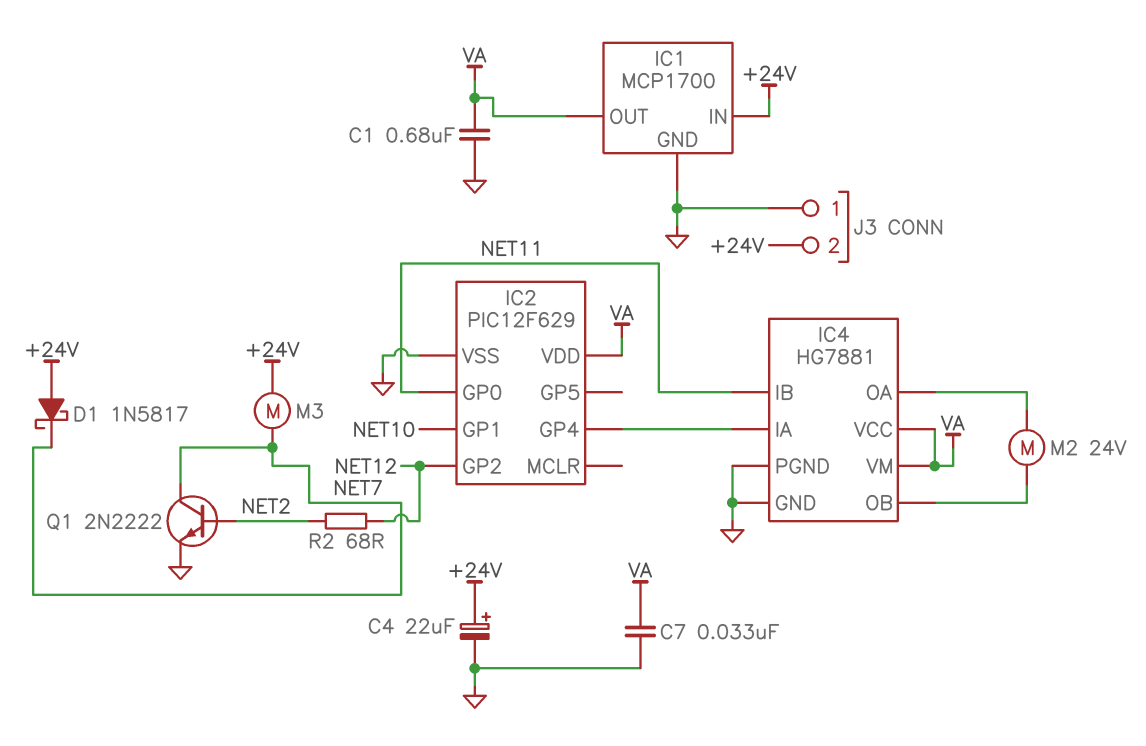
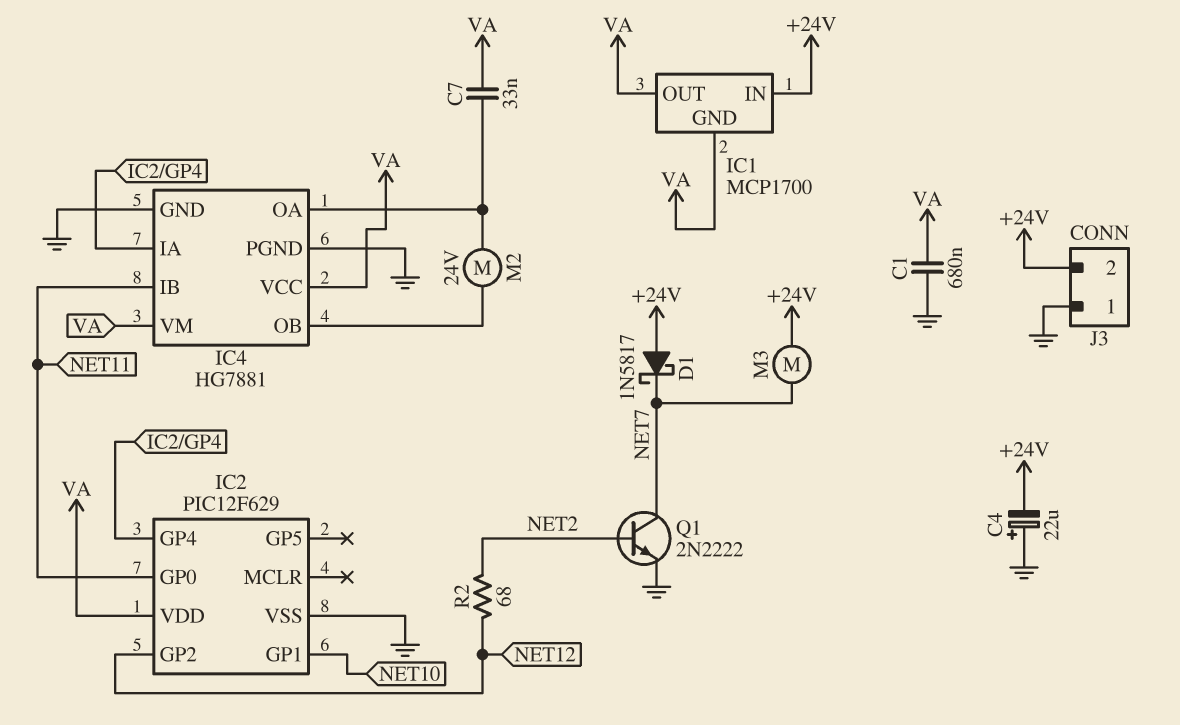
C4: 22uF (plus +24V, minus GND) -> 22uF (plus GND, minus +24V)
C7: 33nF (GND, VA) -> 33nF (IC4/OA, VA)
IC1 pin GND: GND -> VA

